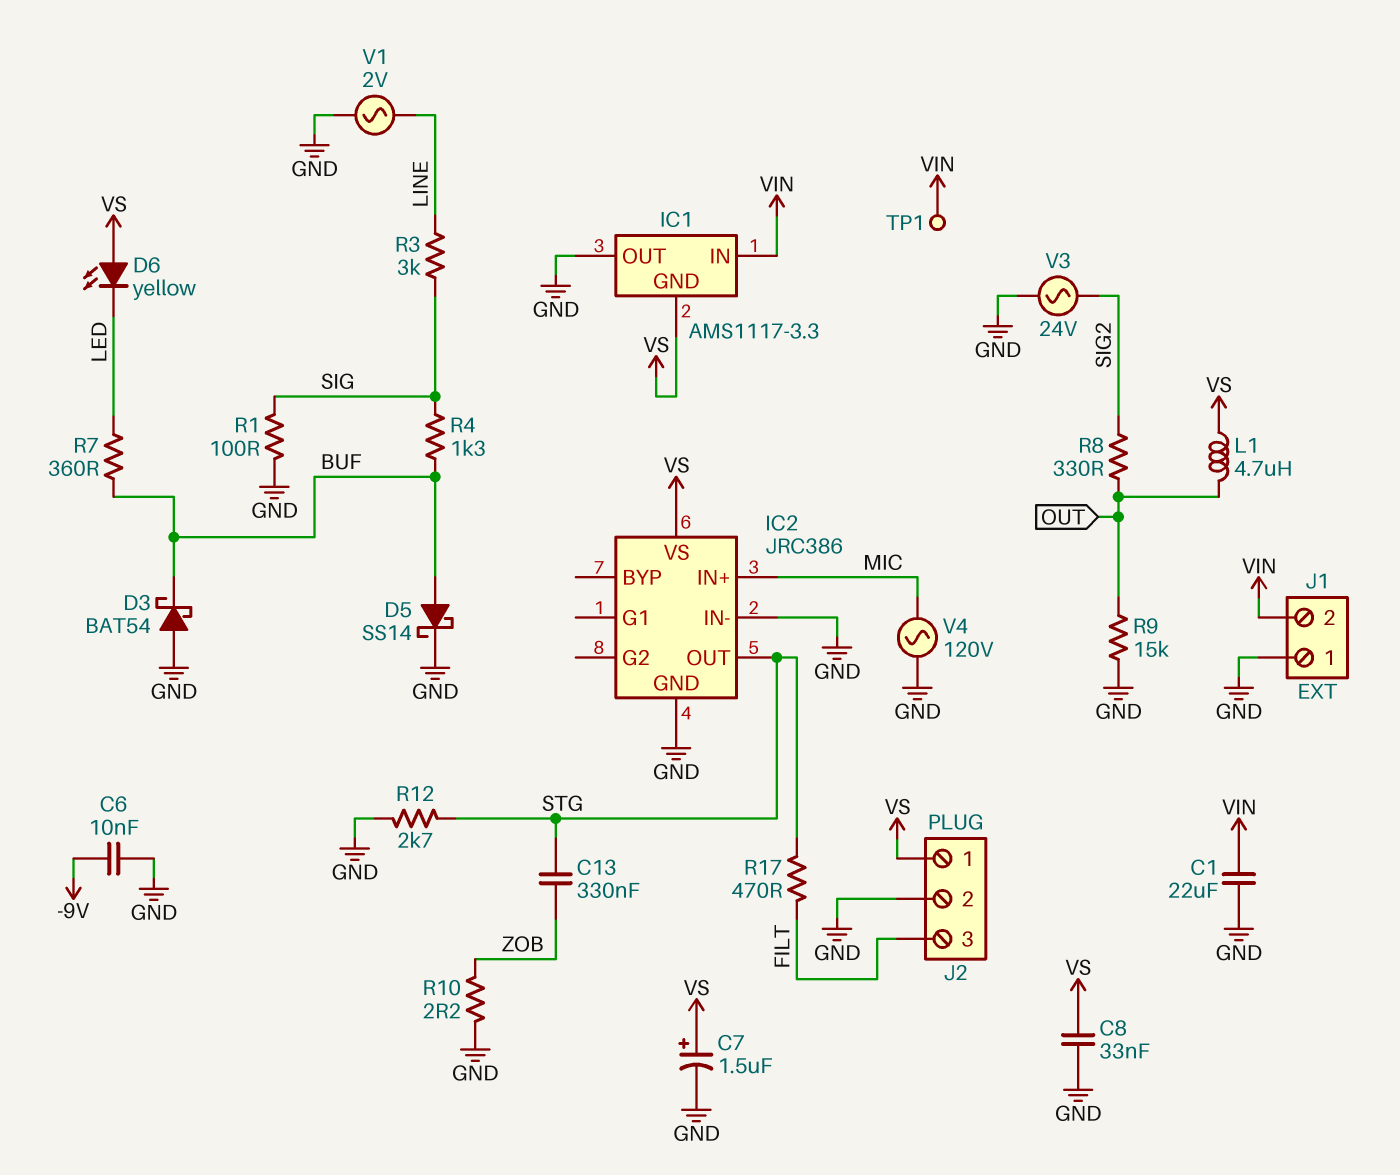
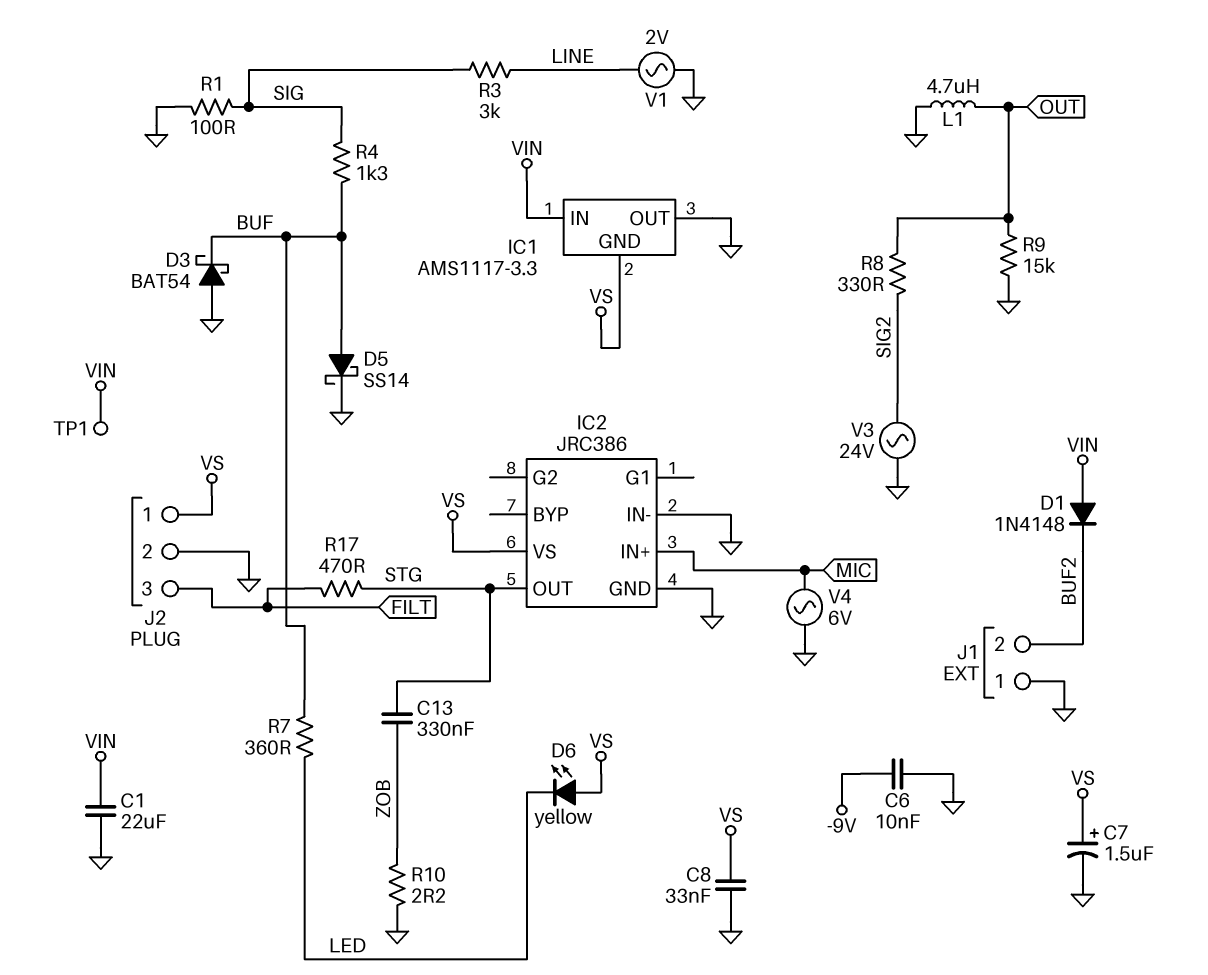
D1: none -> diode 1N4148 (A VIN, K BUF2)
J1 pin 2: VIN -> BUF2
L1: 4.7uH (OUT, VS) -> 4.7uH (GND, OUT)
R12: 2.7k (GND, STG) -> none
V4: AC 120V (GND, MIC) -> AC 6V (GND, MIC)

